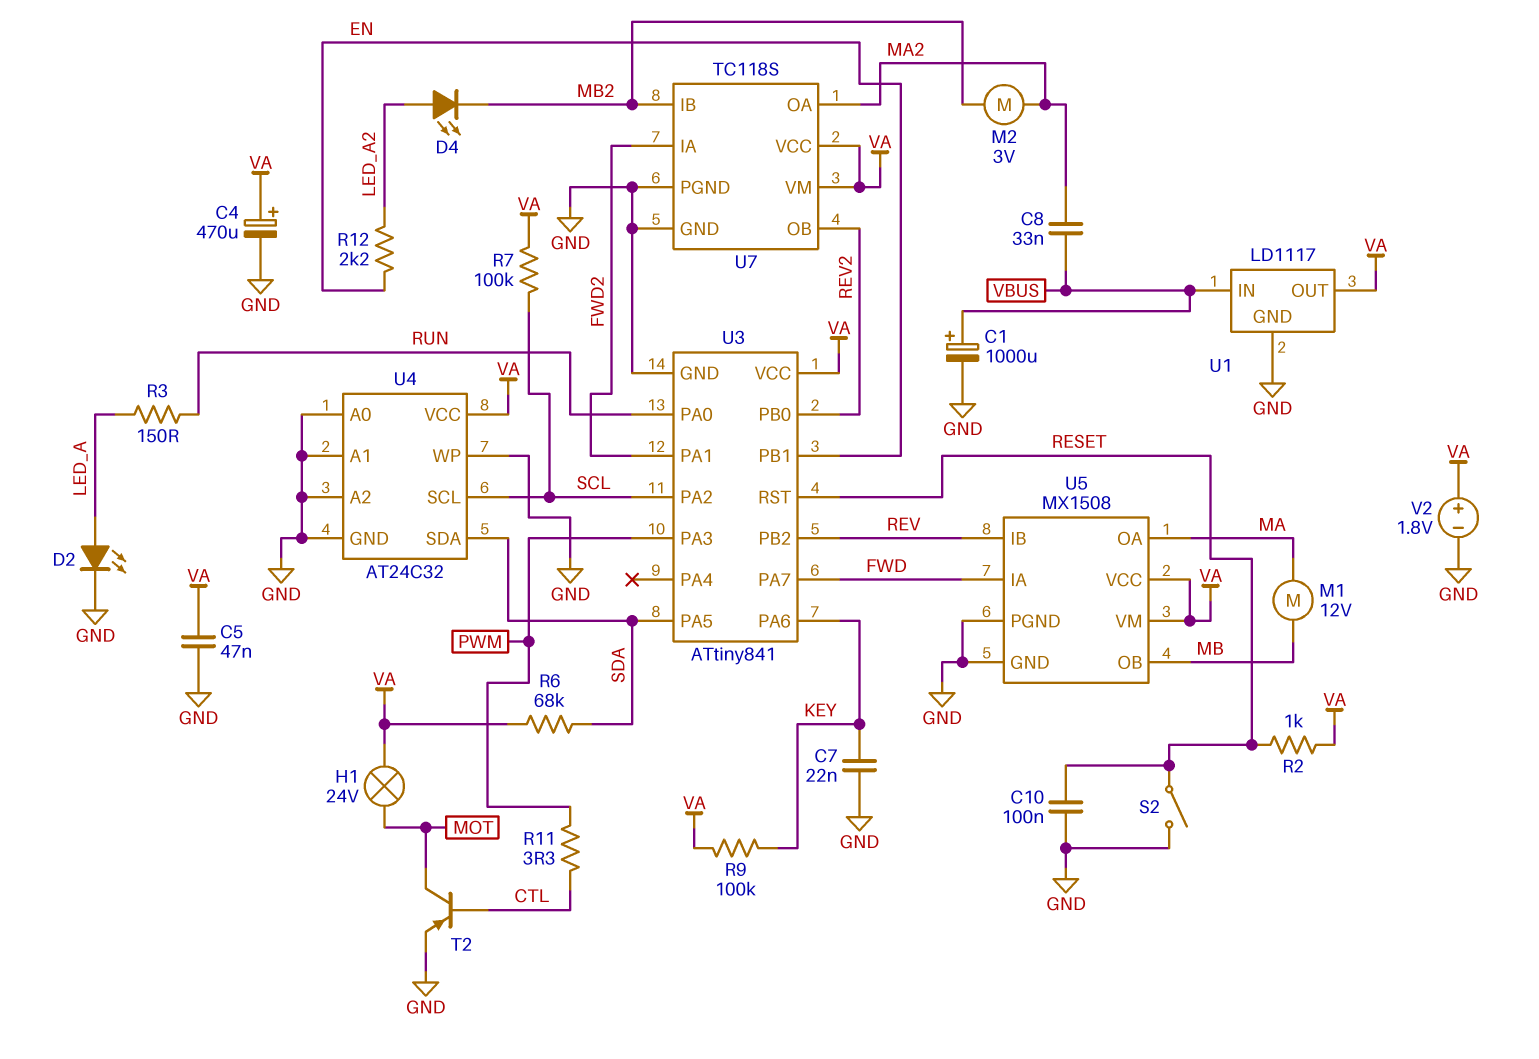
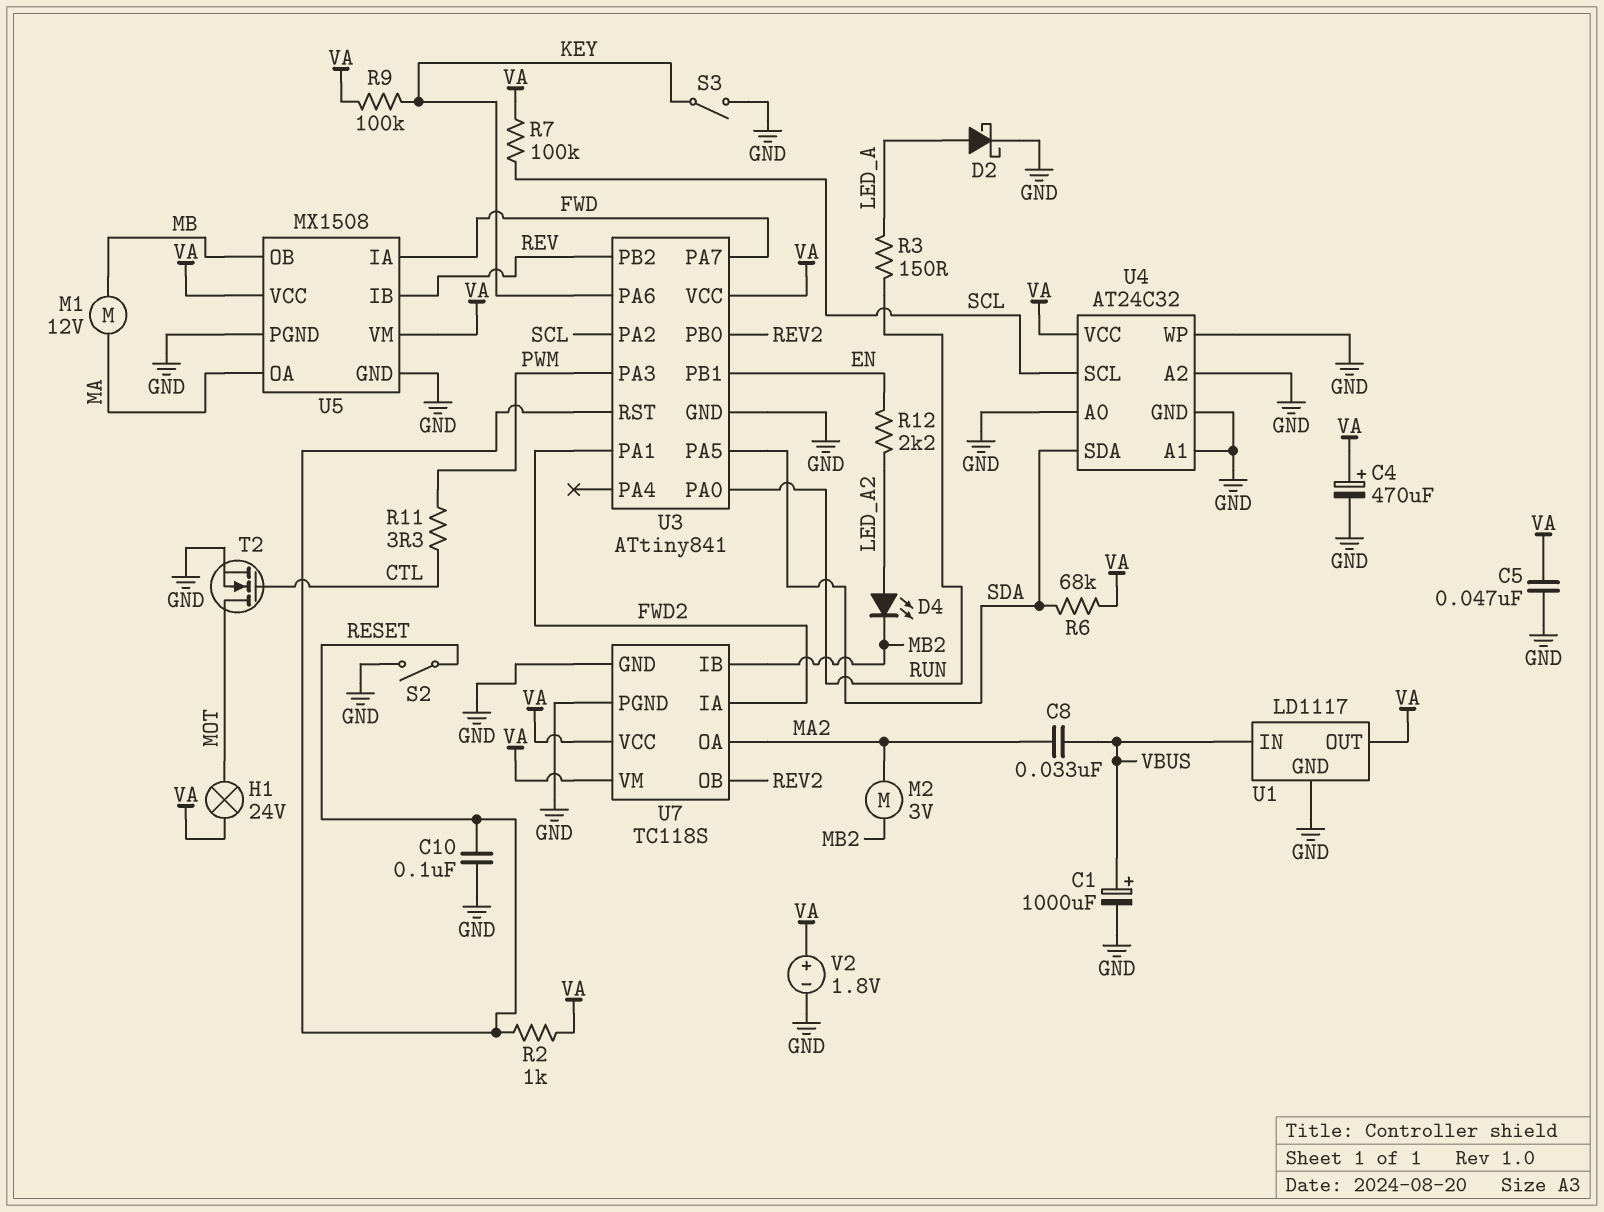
C7: 22nF (GND, KEY) -> none
D2: LED (A LED_A, K GND) -> schottky (A LED_A, K GND)
S3: none -> switch (GND, KEY)
T2: PNP (B CTL, C MOT, E GND) -> NMOS (G CTL, D MOT, S GND)

